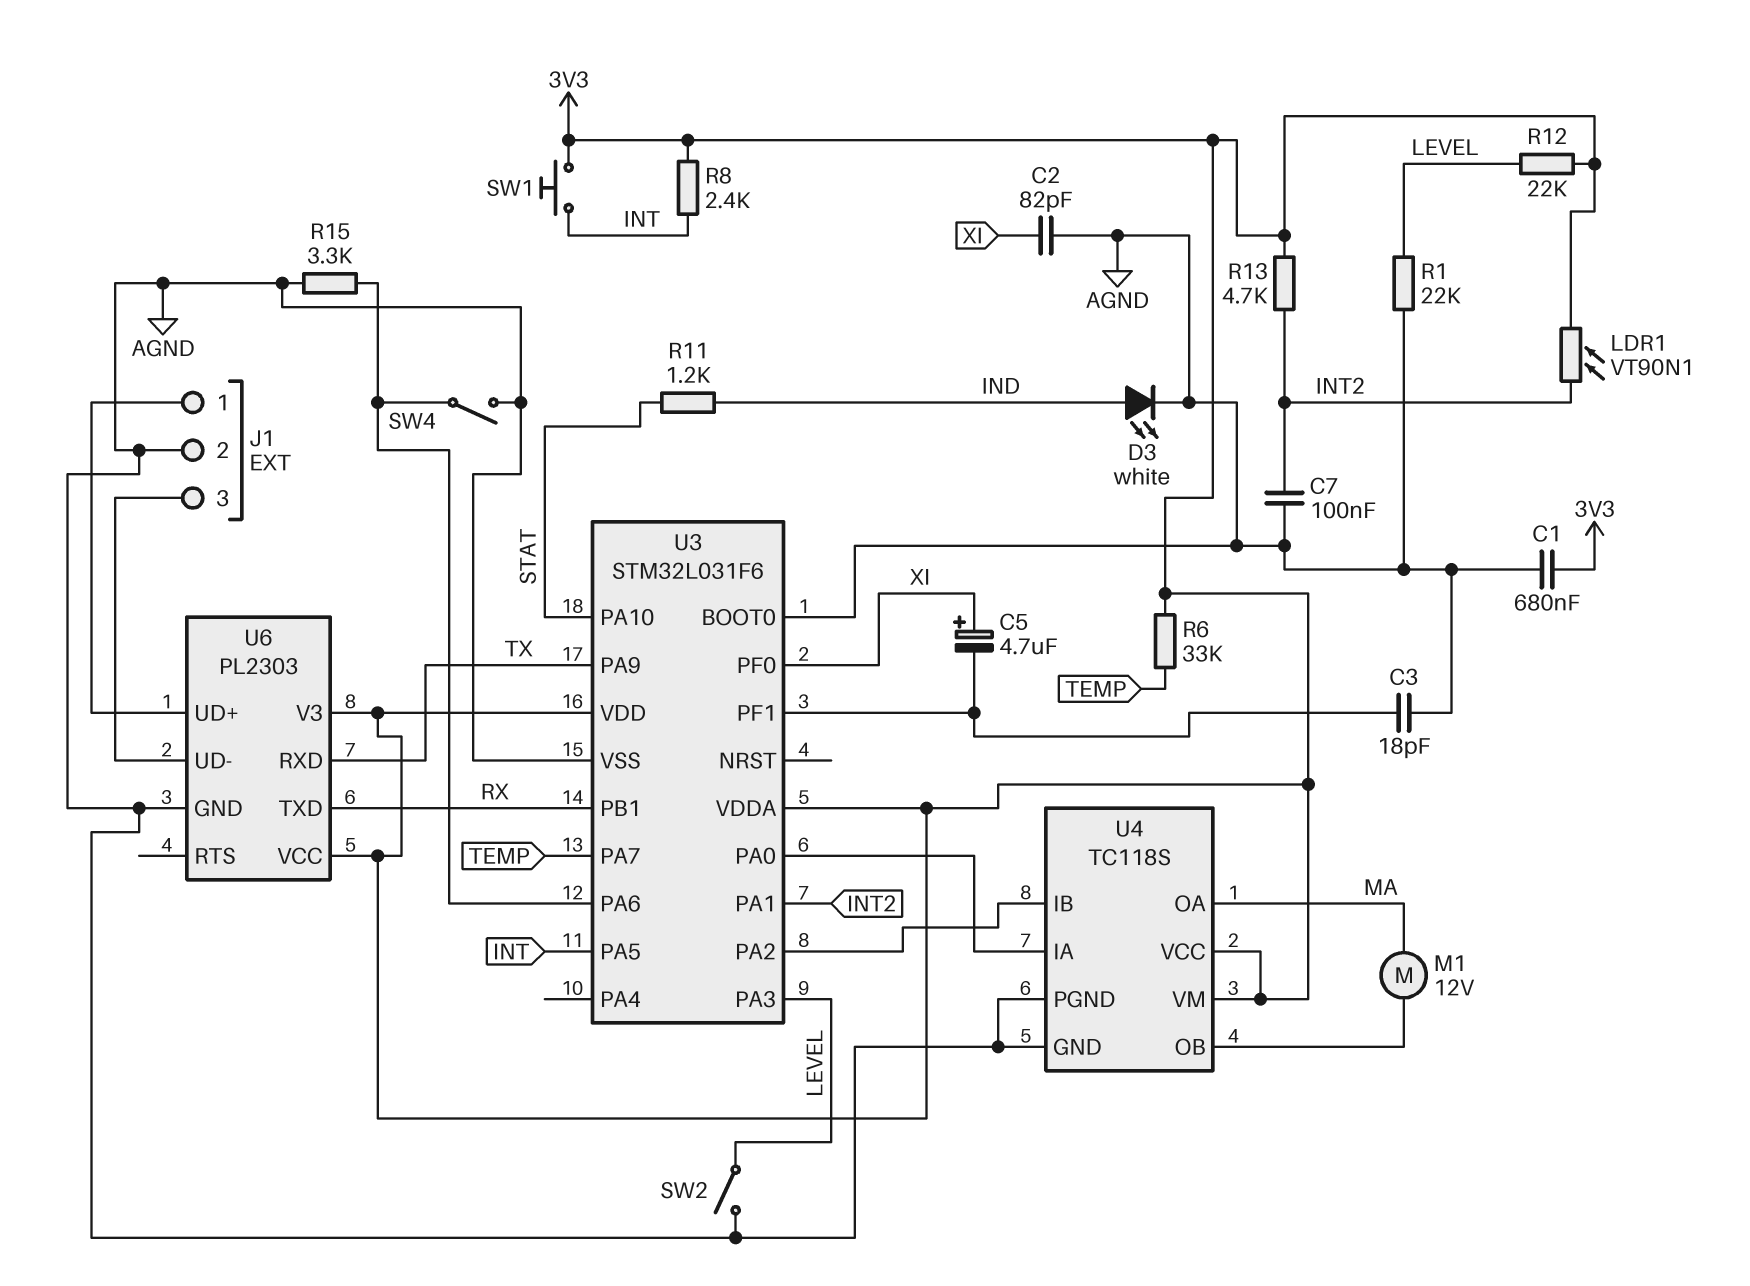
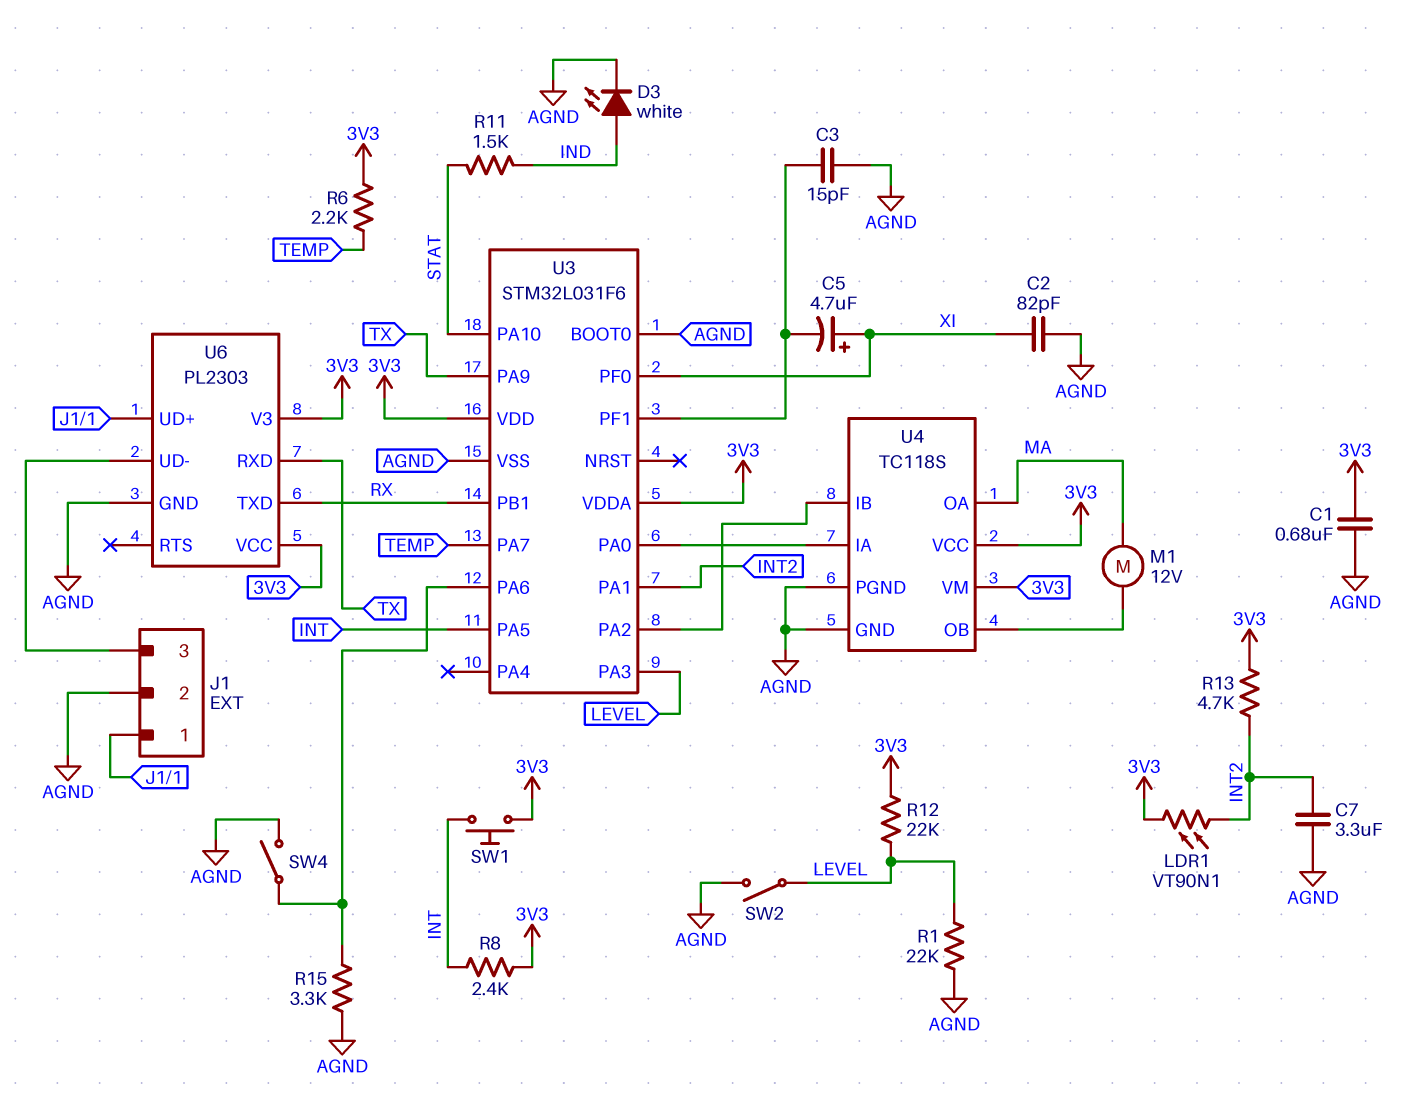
C3: 18pF (AGND, U3/PF1) -> 15pF (AGND, U3/PF1)
C7: 100nF (AGND, INT2) -> 3.3uF (AGND, INT2)
R6: 33k (3V3, TEMP) -> 2.2k (3V3, TEMP)
R11: 1.2k (IND, STAT) -> 1.5k (IND, STAT)

